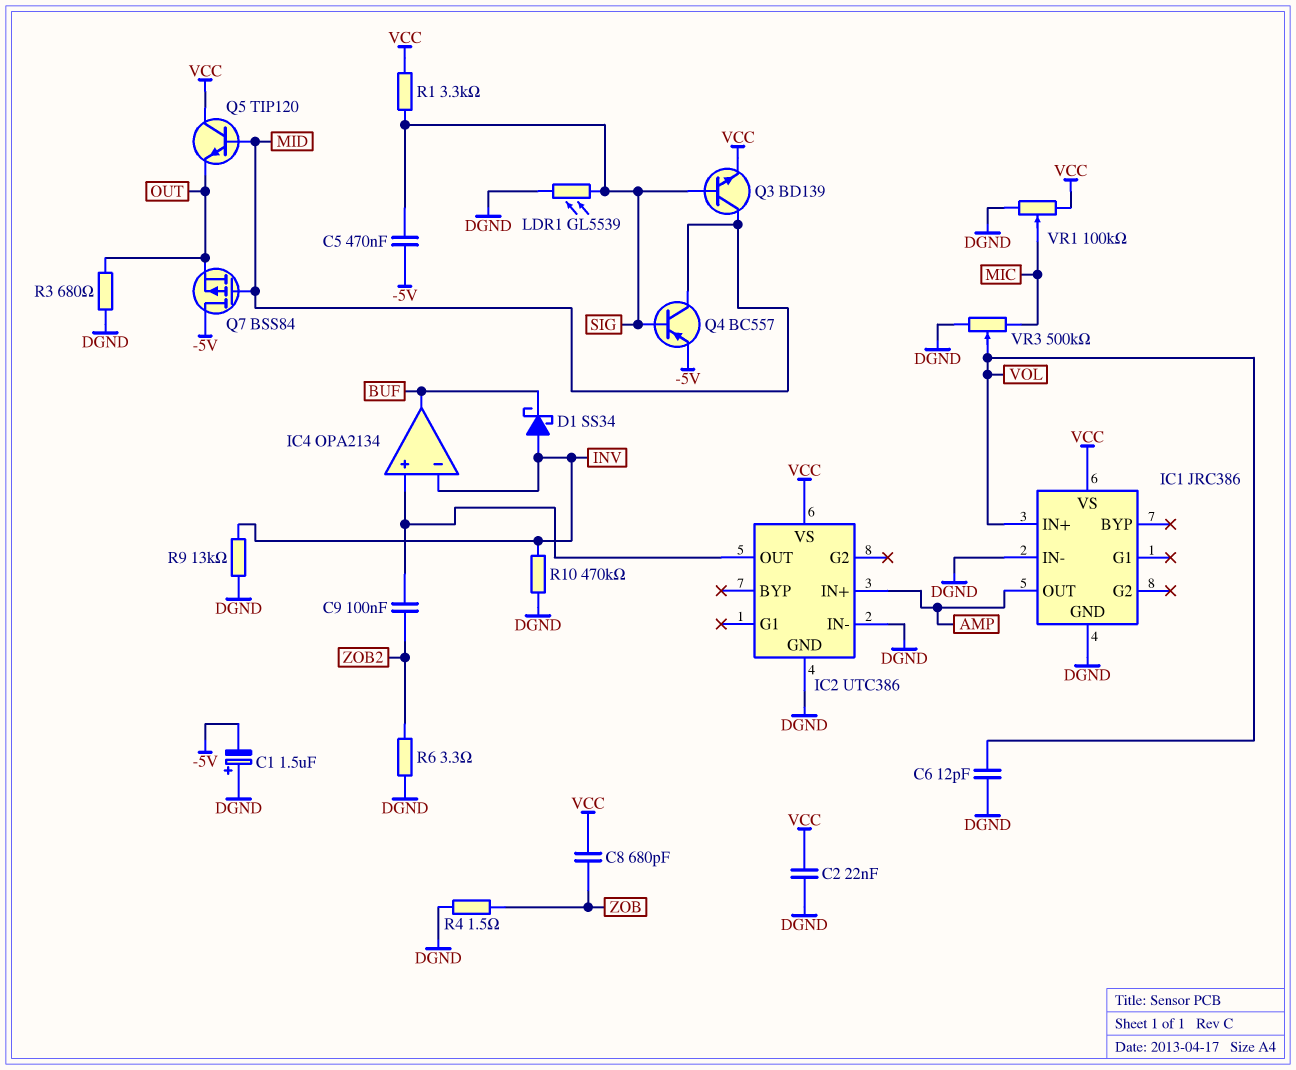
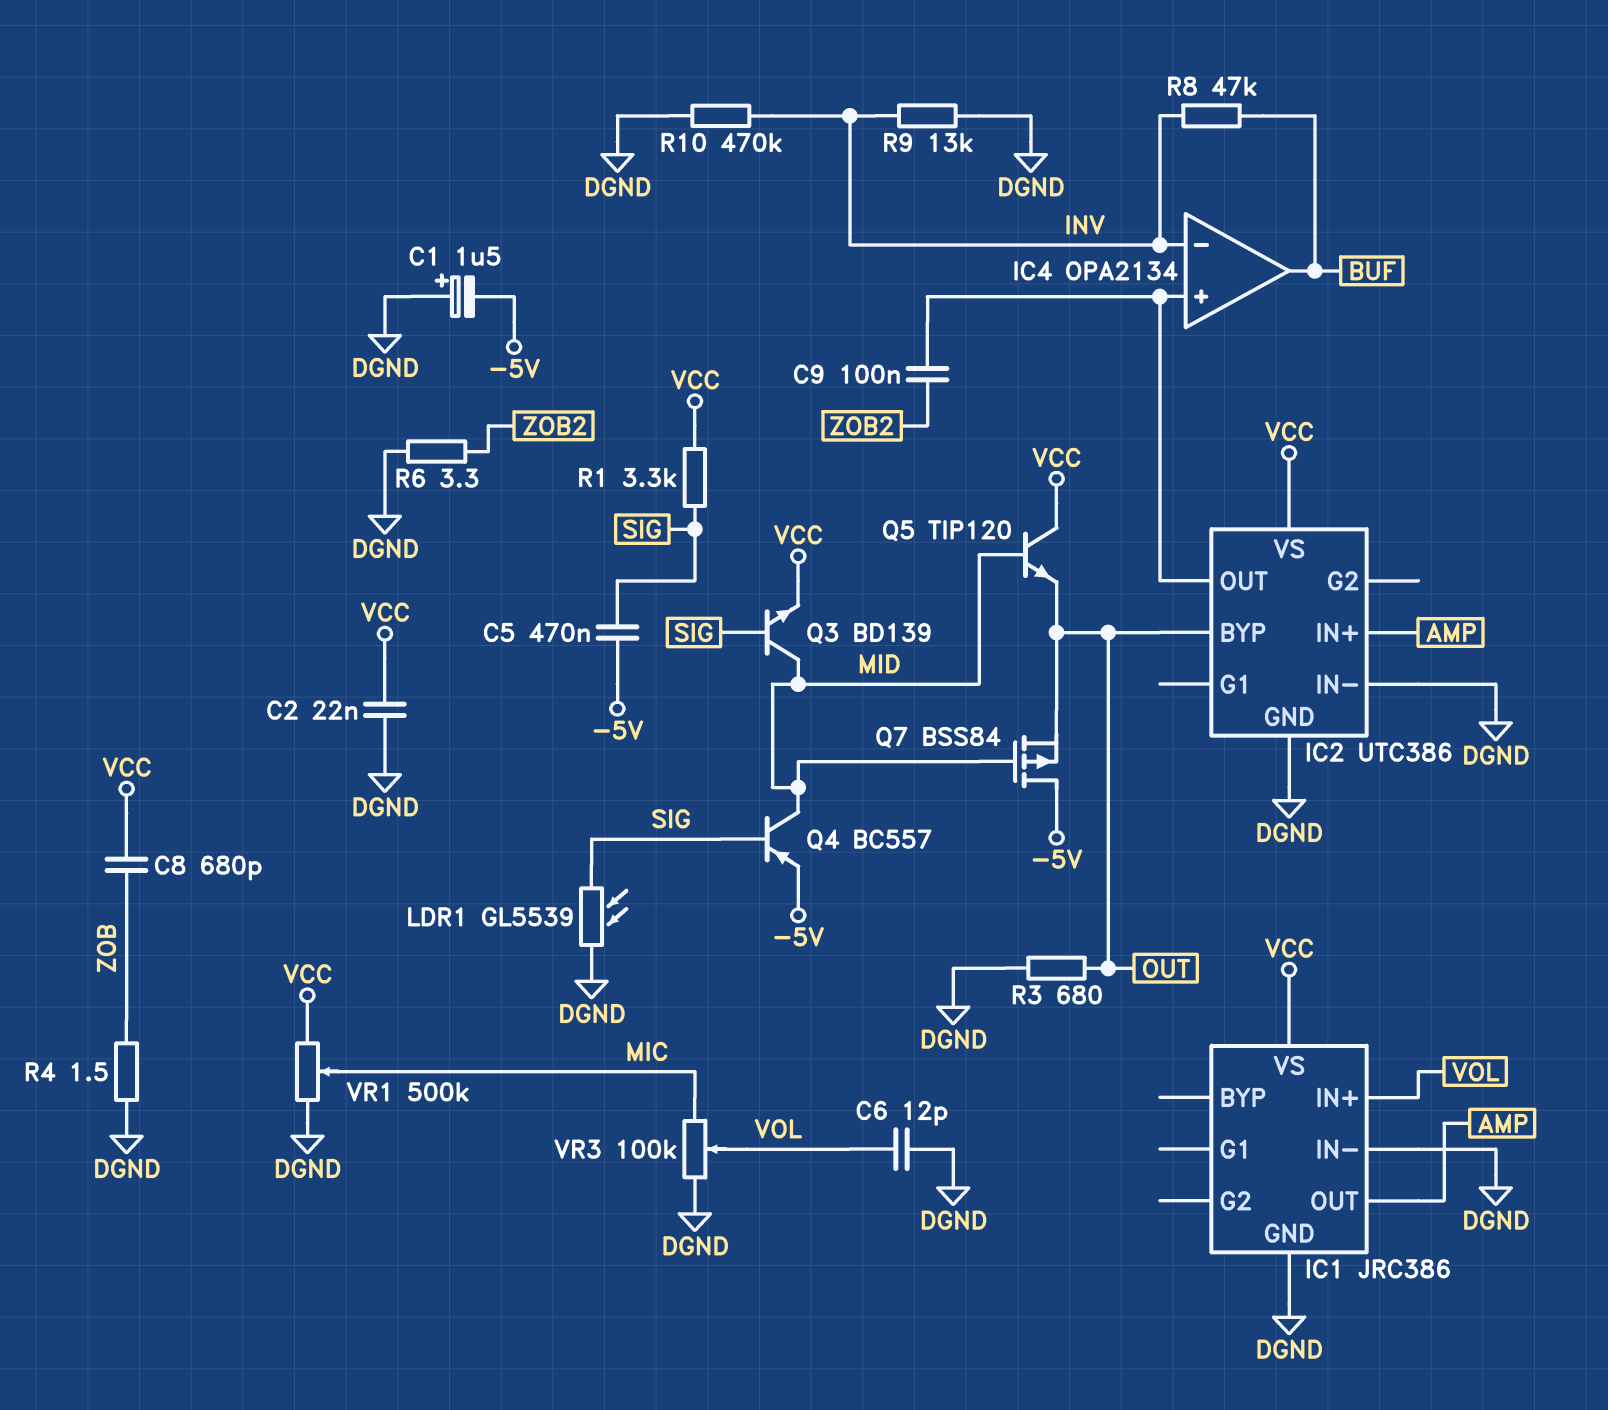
D1: schottky SS34 (A INV, K BUF) -> none
IC2 pin BYP: none -> OUT
R8: none -> 47k (BUF, INV)
VR1: 100k (DGND, VCC, wiper MIC) -> 500k (DGND, VCC, wiper MIC)
VR3: 500k (DGND, MIC, wiper VOL) -> 100k (DGND, MIC, wiper VOL)

